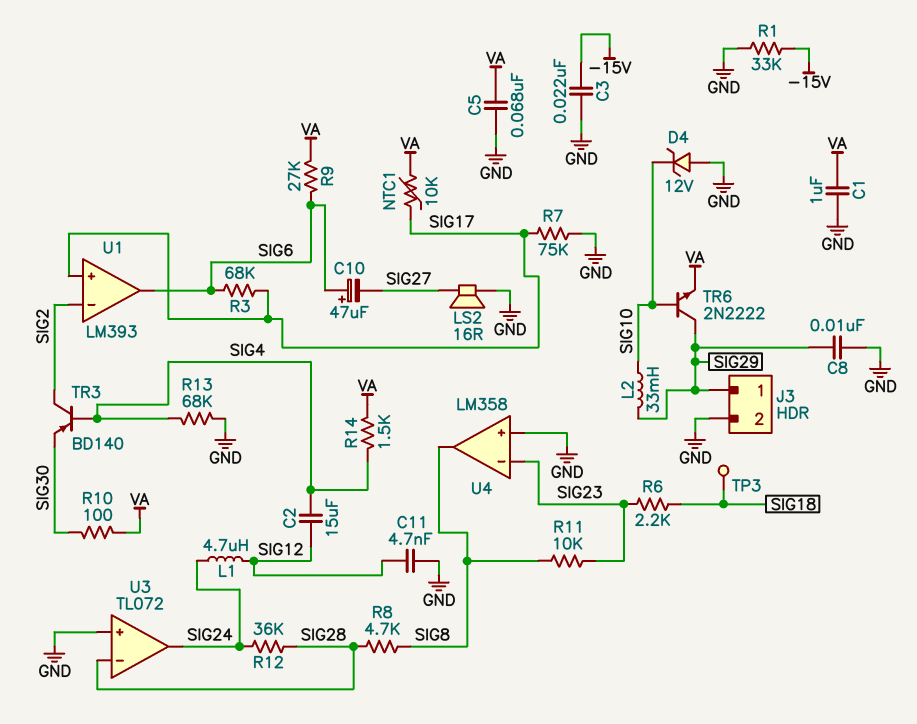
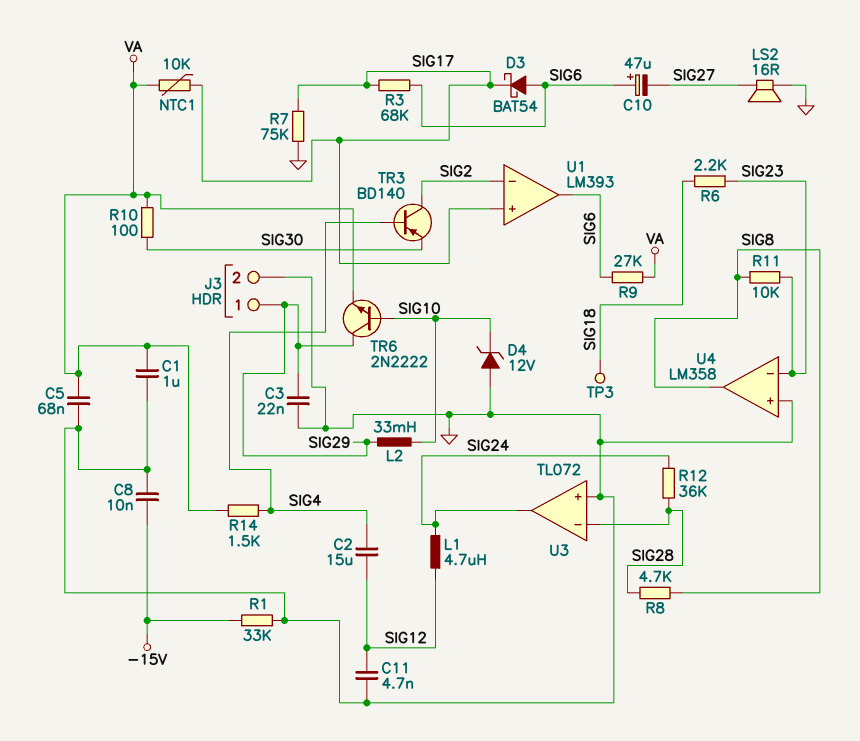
C3: 22nF (-15V, GND) -> 22nF (GND, SIG29)
C8: 10nF (GND, SIG29) -> 10nF (-15V, GND)
D3: none -> schottky BAT54 (A SIG6, K SIG17)
R13: 68k (GND, SIG4) -> none

